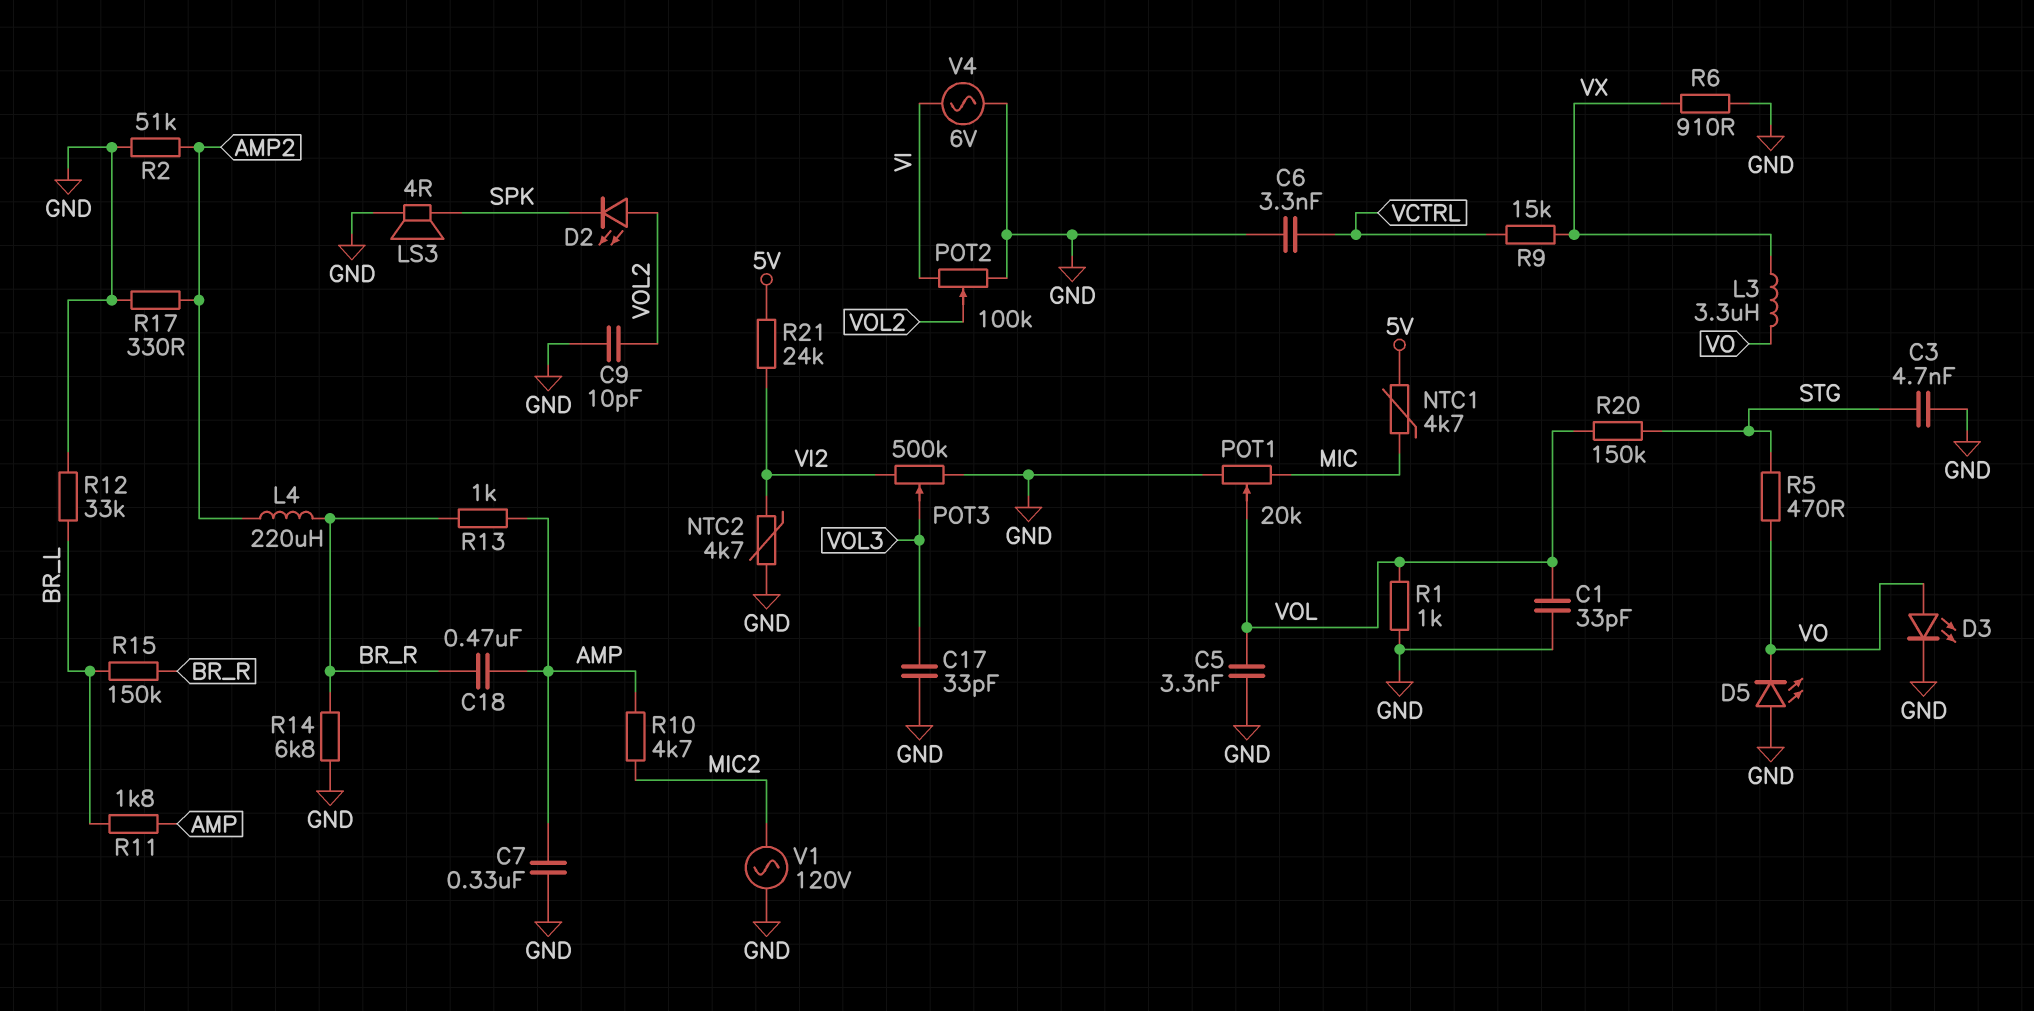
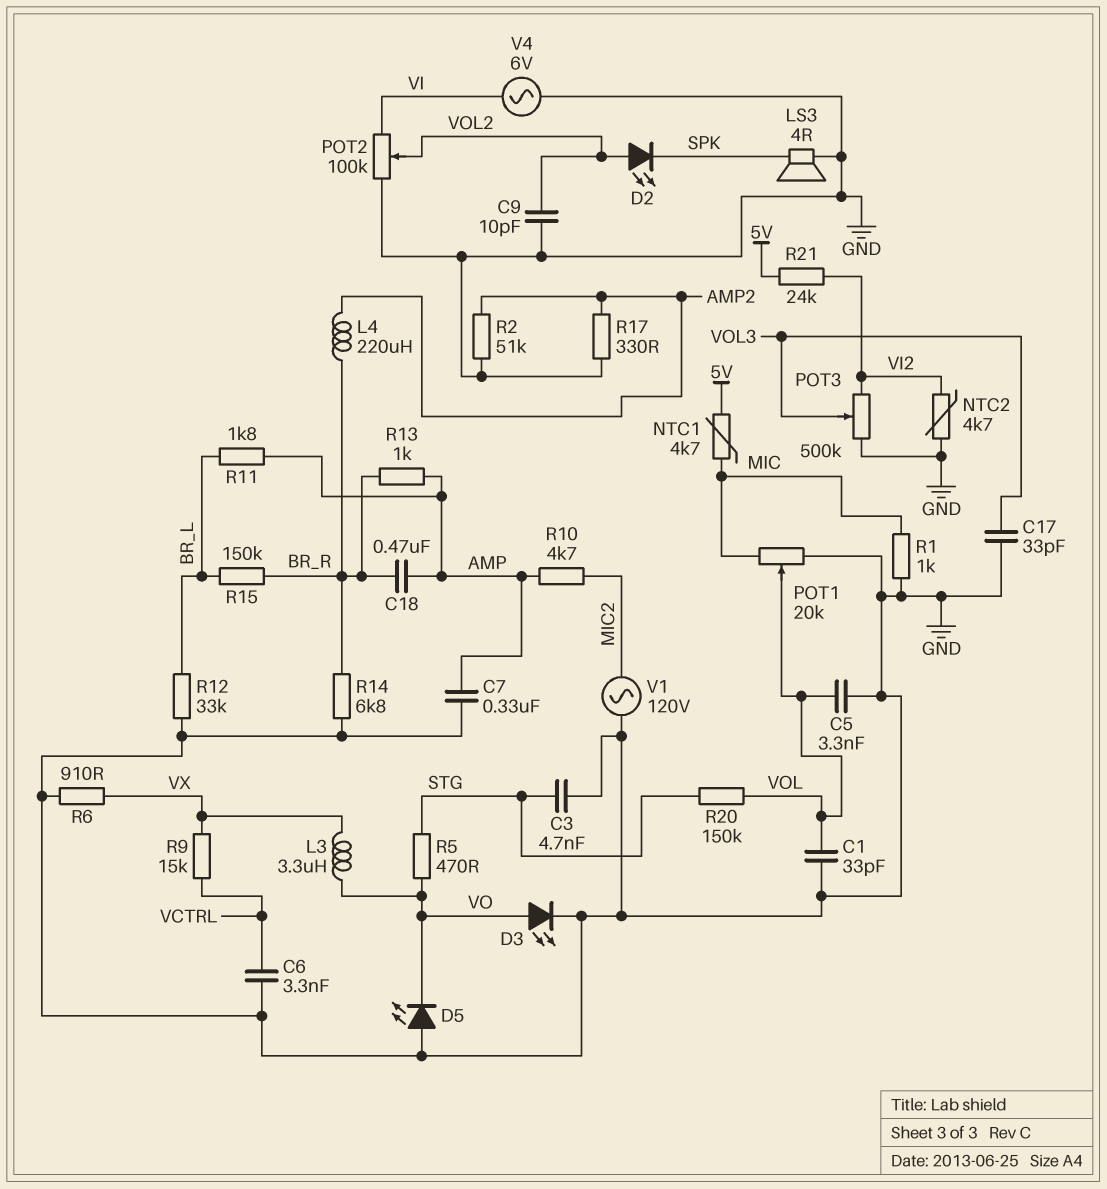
R1: 1k (GND, VOL) -> 1k (GND, MIC)

